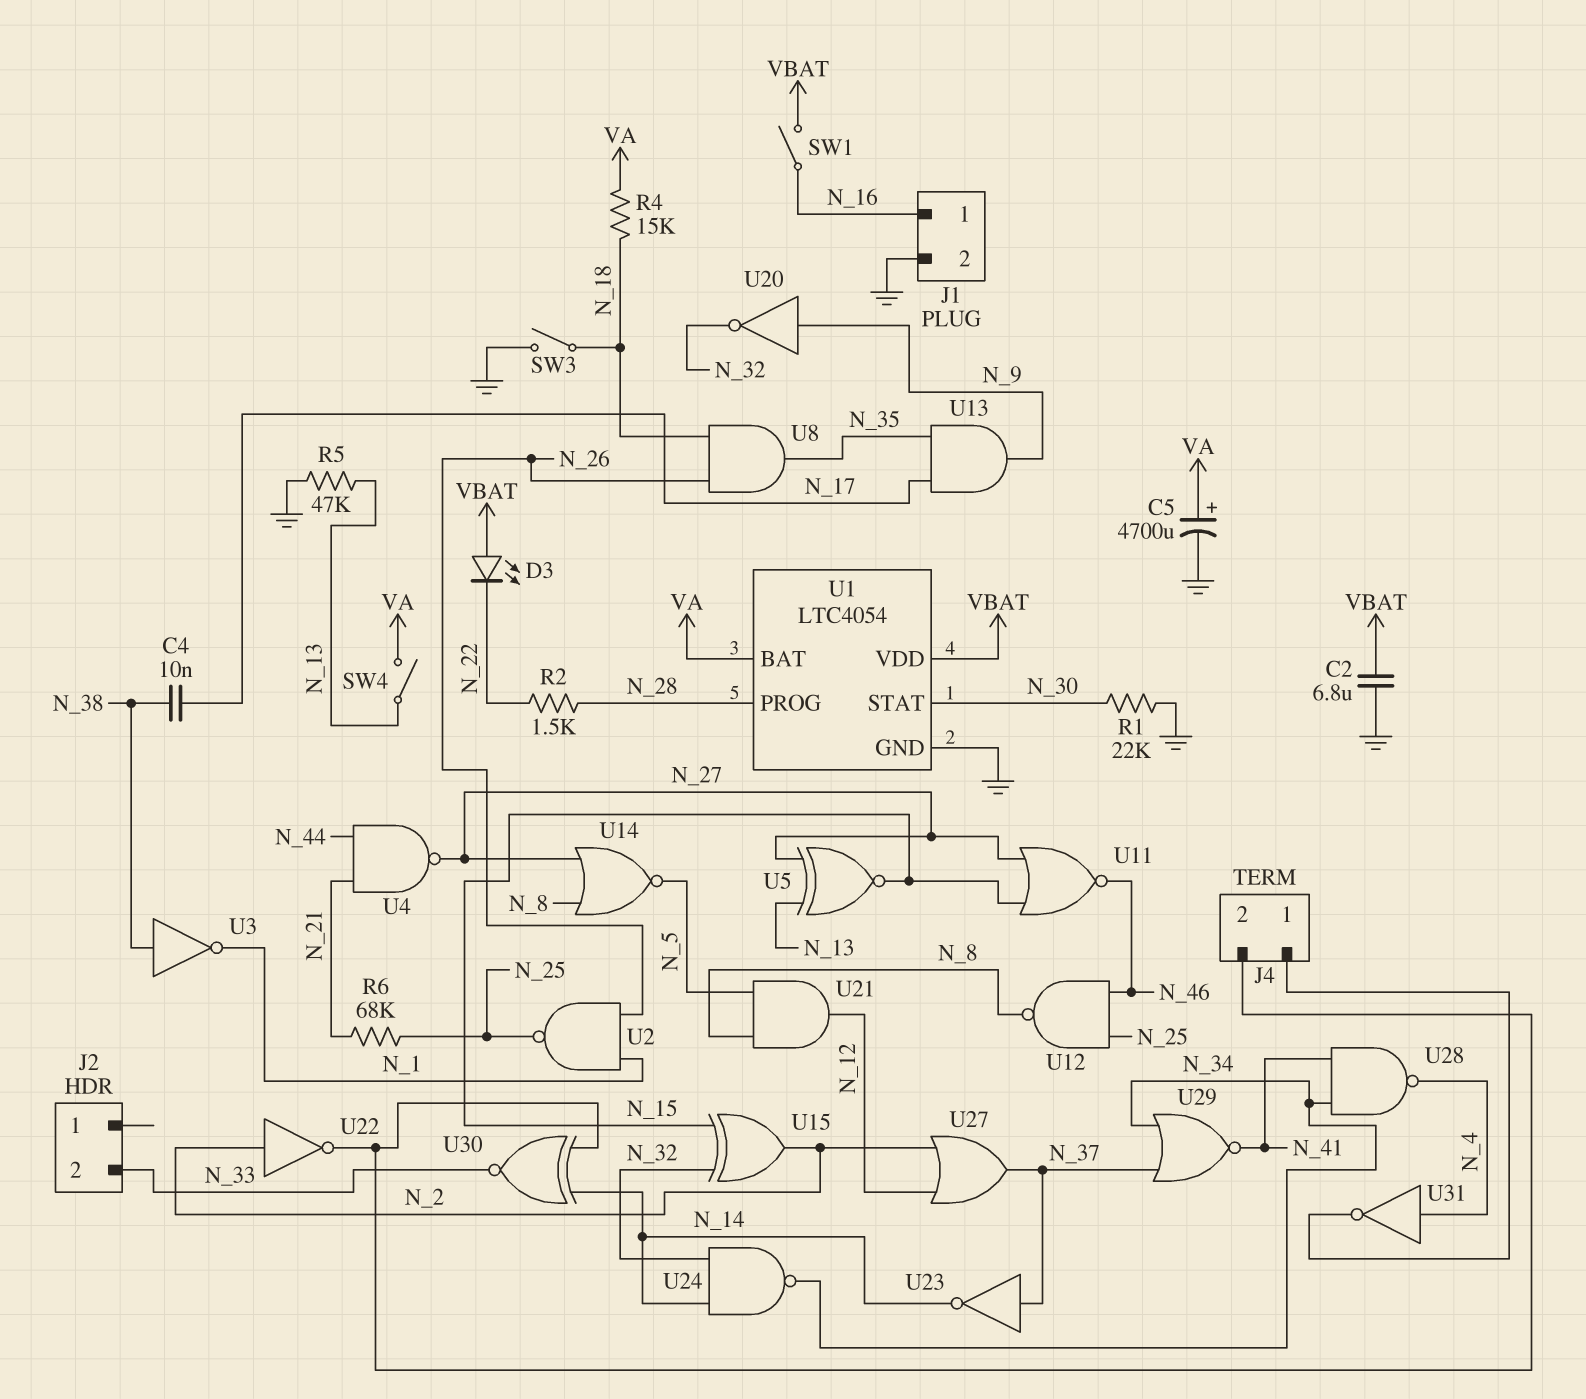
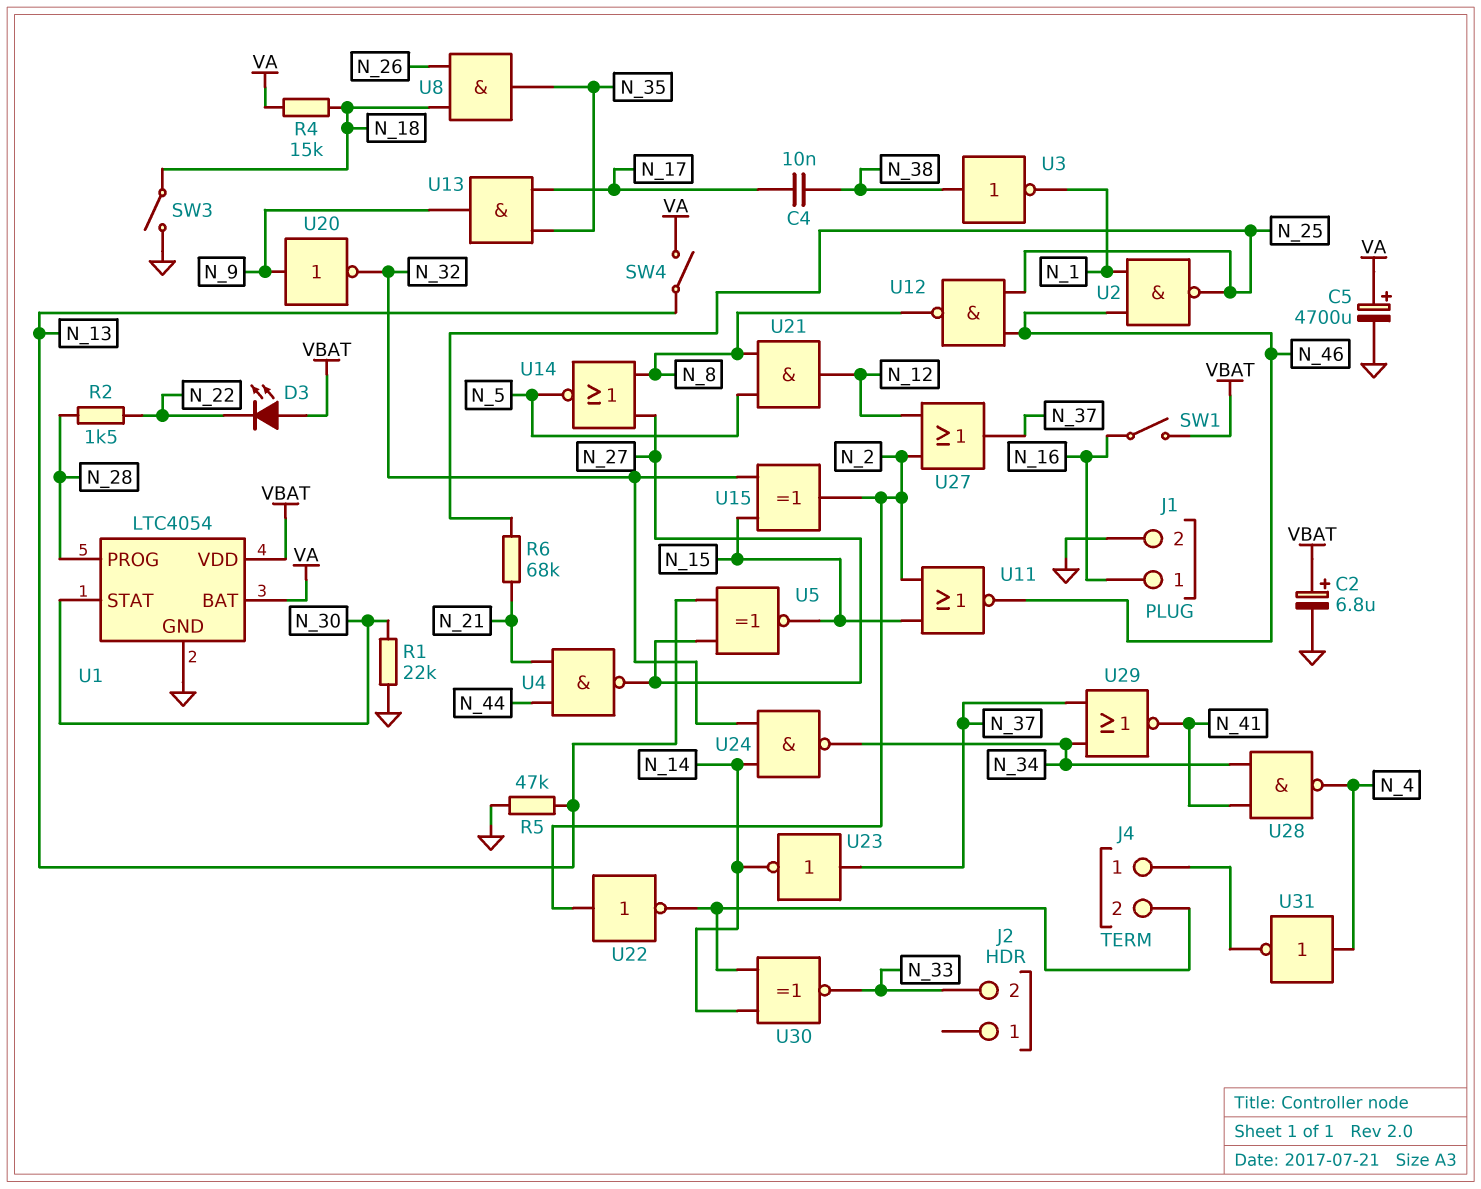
C2: 6.8uF (GND, VBAT) -> 6.8uF (plus VBAT, minus GND)
U2: NAND (in N_1, in N_26, out N_25) -> NAND (in N_1, in N_46, out N_25)
U11: NOR (in N_15, in N_27, out N_46) -> NOR (in N_2, in N_15, out N_46)

